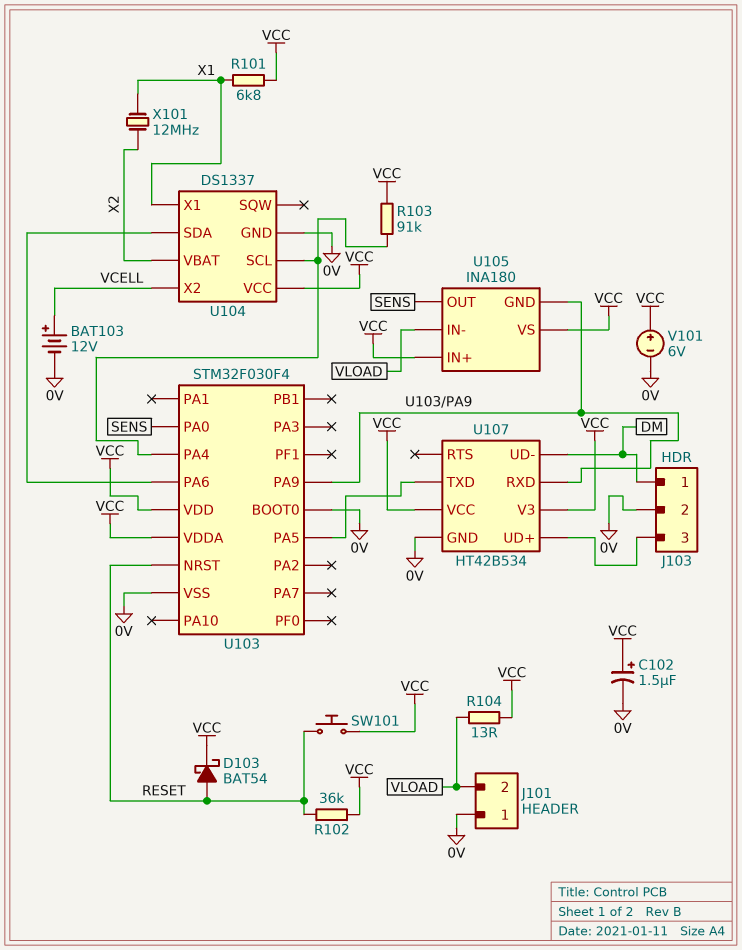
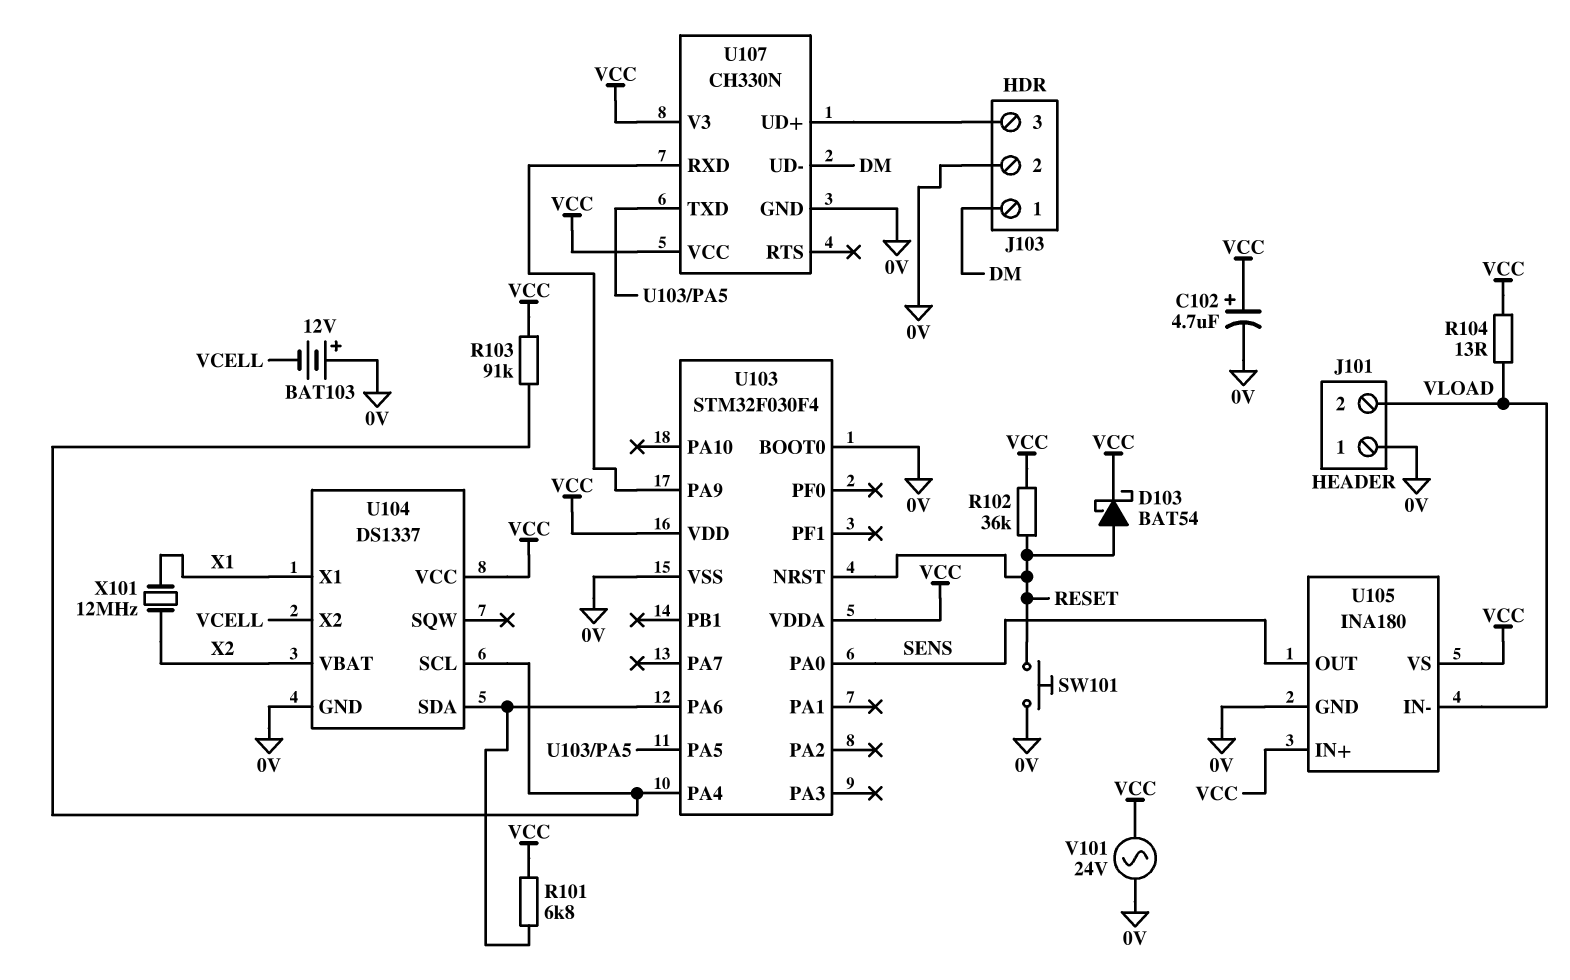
BAT103: 12V (plus VCELL, minus 0V) -> 12V (plus 0V, minus VCELL)
C102: 1.5uF (plus VCC, minus 0V) -> 4.7uF (plus VCC, minus 0V)
R101: 6.8k (VCC, X1) -> 6.8k (U103/PA6, VCC)
SW101: button (RESET, VCC) -> button (0V, RESET)
U105 pin GND: U103/PA9 -> 0V
U107: HT42B534 -> CH330N
V101: 6V (plus VCC, minus 0V) -> AC 24V (0V, VCC)

